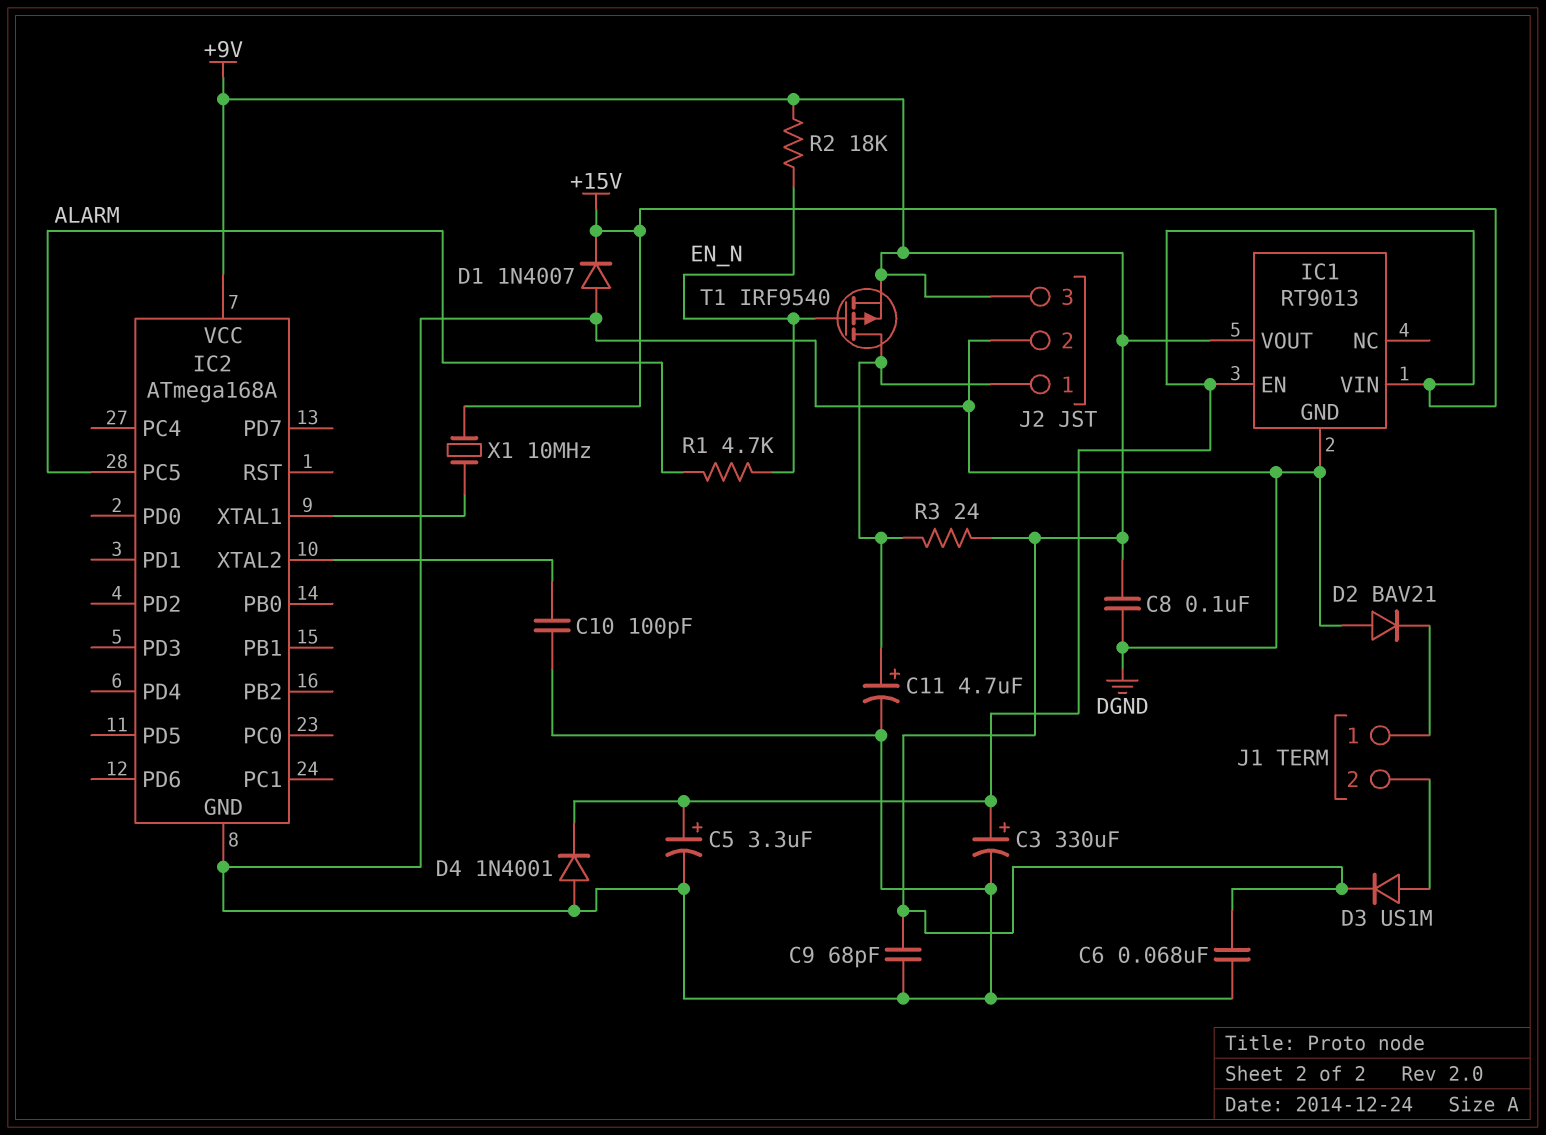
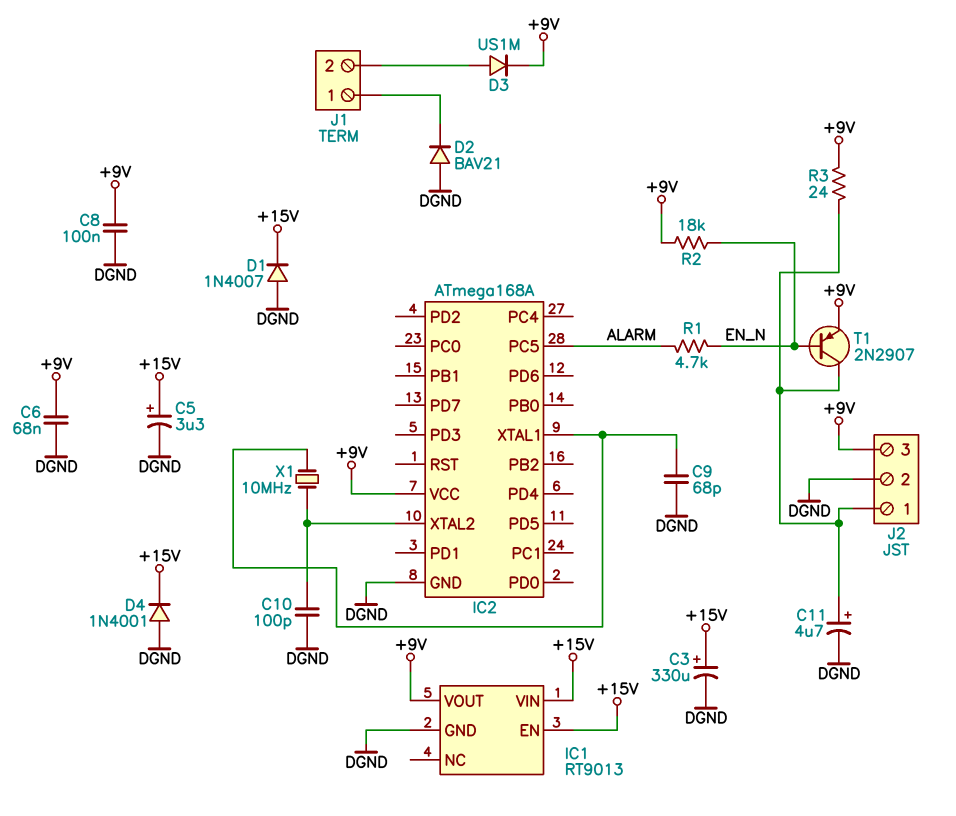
C9: 68pF (+9V, DGND) -> 68pF (DGND, IC2/XTAL1)
T1: PMOS IRF9540 (G EN_N, D J2/1, S +9V) -> PNP 2N2907 (B EN_N, C J2/1, E +9V)
X1: 10MHz (+15V, IC2/XTAL1) -> 10MHz (IC2/XTAL1, IC2/XTAL2)

